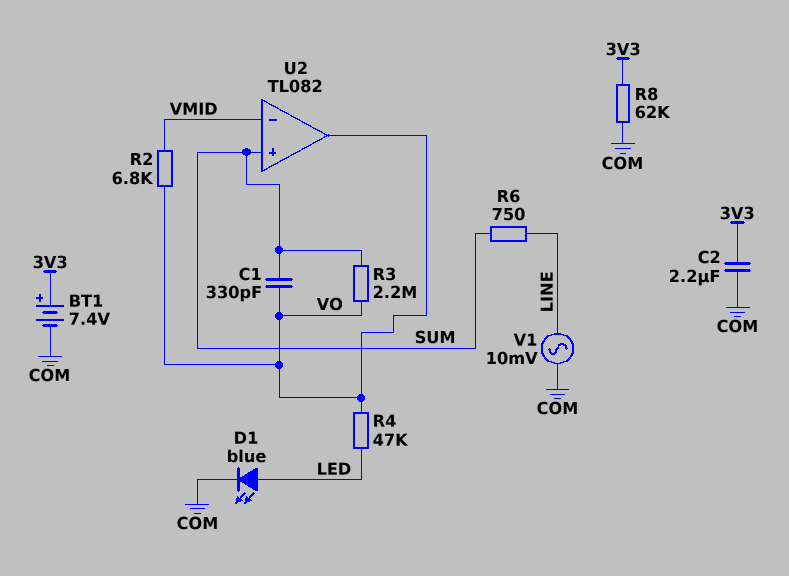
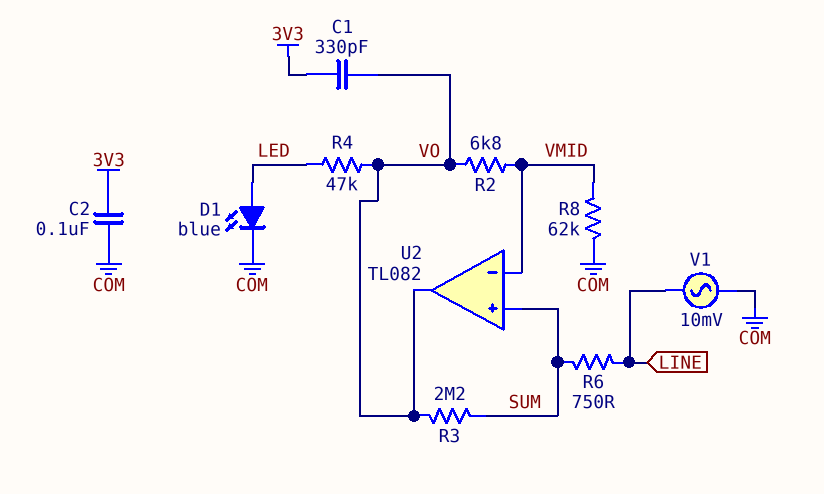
BT1: 7.4V (plus 3V3, minus COM) -> none
C1: 330pF (SUM, VO) -> 330pF (3V3, VO)
C2: 2.2uF (3V3, COM) -> 100nF (3V3, COM)
R8: 62k (3V3, COM) -> 62k (COM, VMID)

